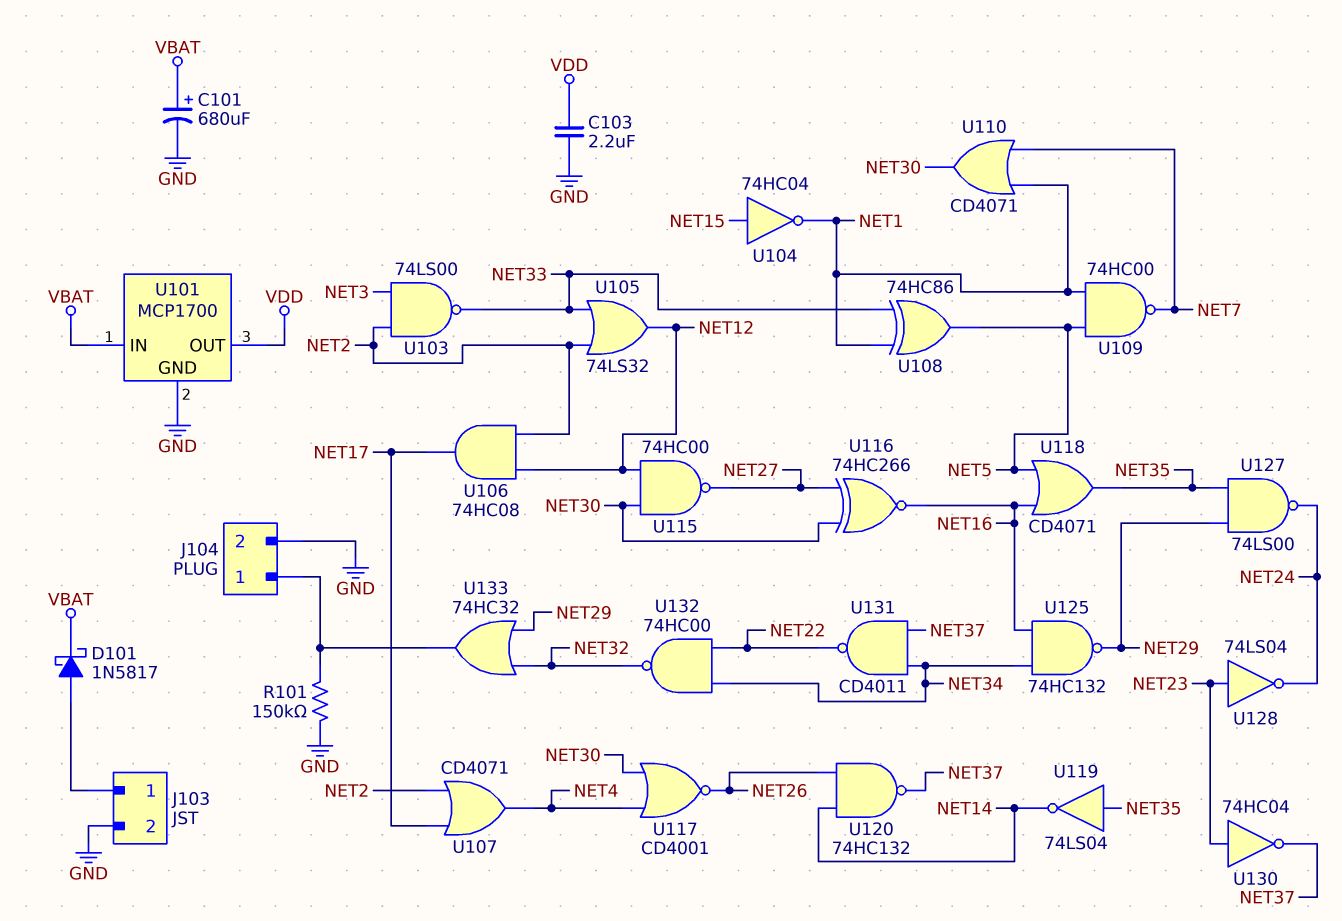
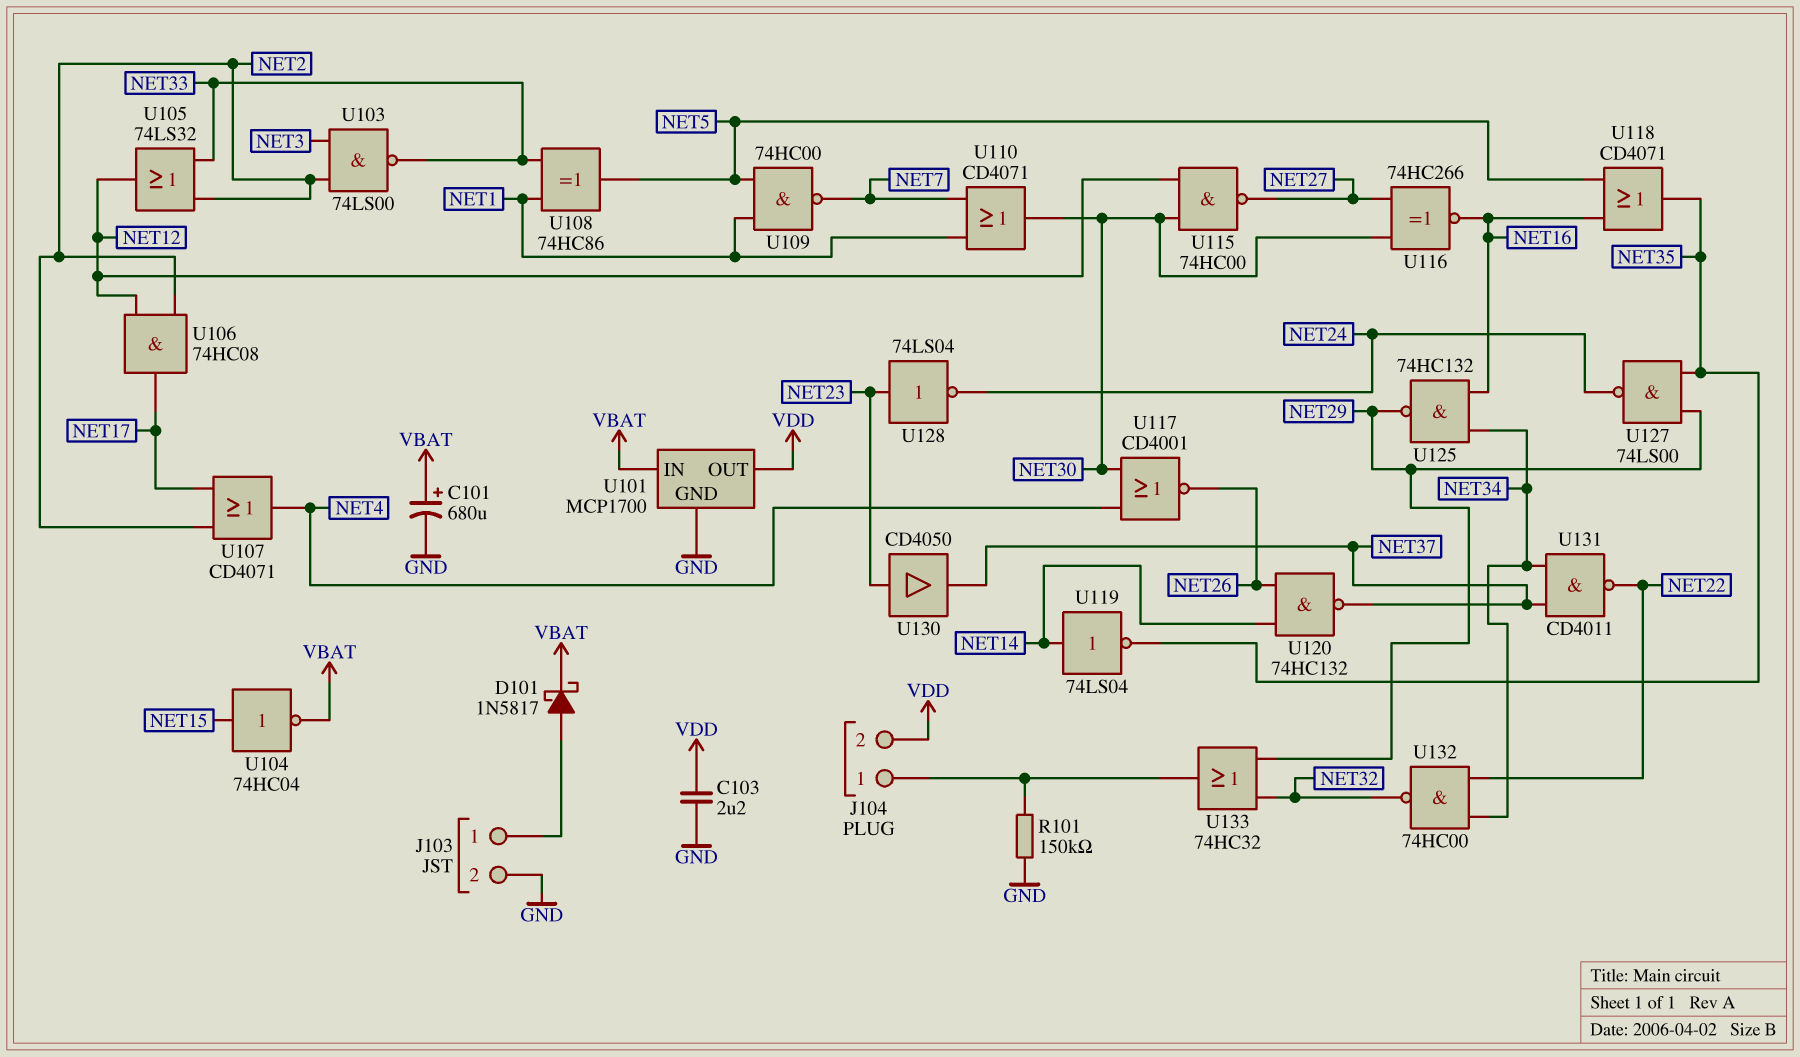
J104 pin 2: GND -> VDD
U104: NOT 74HC04 (in NET15, out NET1) -> NOT 74HC04 (in NET15, out VBAT)
U119: NOT 74LS04 (in NET35, out NET14) -> NOT 74LS04 (in NET14, out NET35)
U130: NOT 74HC04 (in NET23, out NET37) -> buffer CD4050 (in NET23, out NET37)

